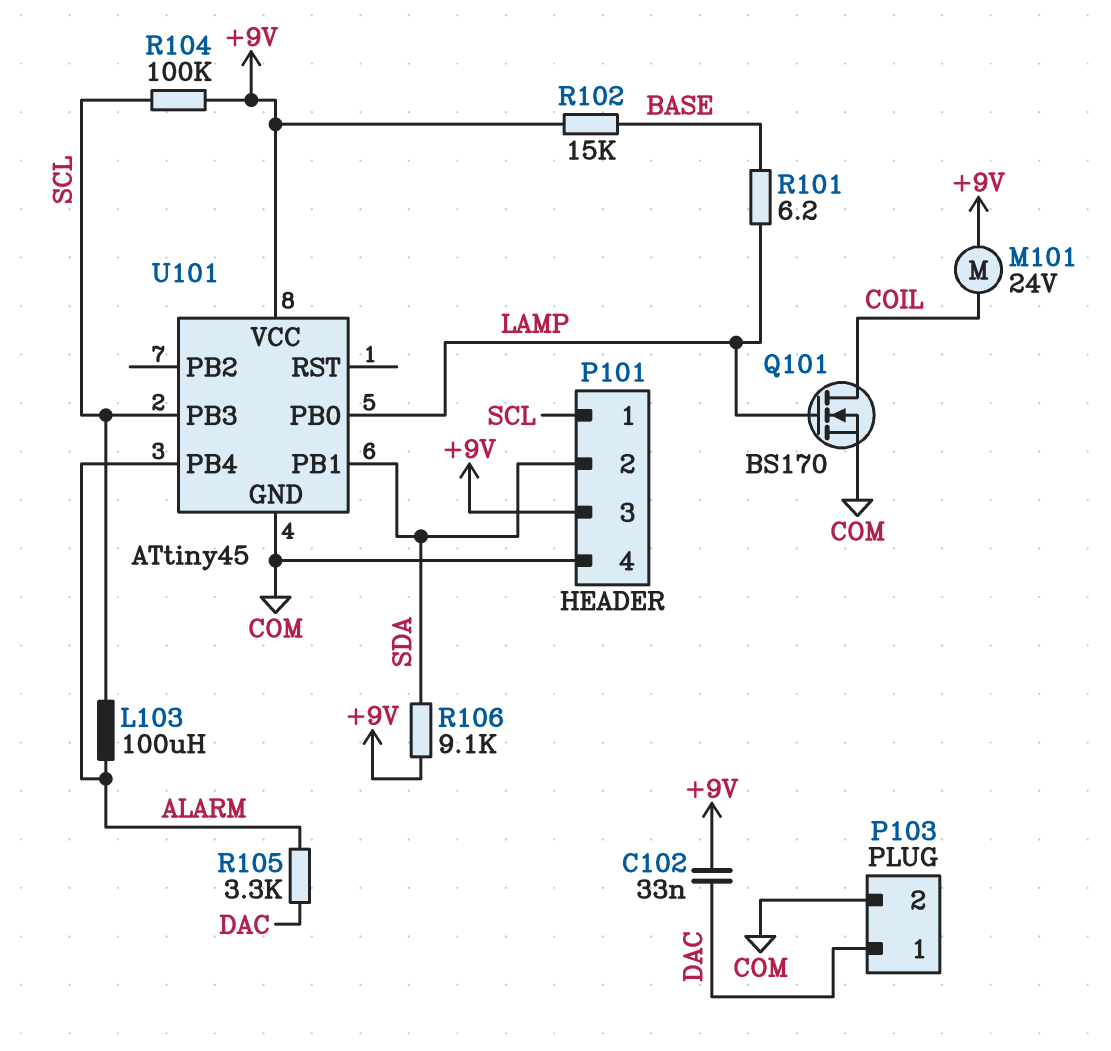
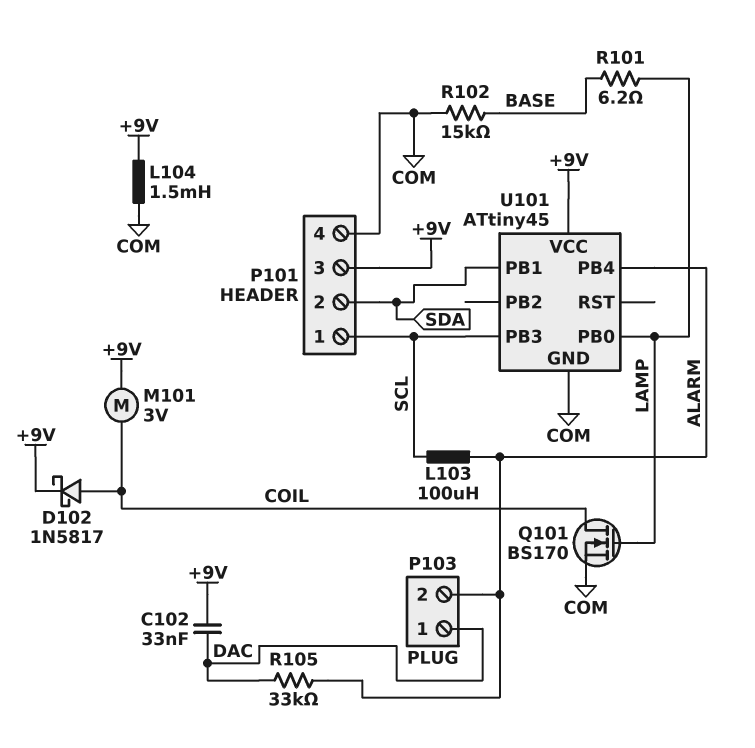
D102: none -> schottky 1N5817 (A COIL, K +9V)
L104: none -> 1.5mH (+9V, COM)
M101: motor 24V (+9V, COIL) -> motor 3V (+9V, COIL)
P103 pin 2: COM -> ALARM
R102: 15k (+9V, BASE) -> 15k (BASE, COM)
R104: 100k (+9V, SCL) -> none
R105: 3.3k (ALARM, DAC) -> 33k (ALARM, DAC)
R106: 9.1k (+9V, SDA) -> none

